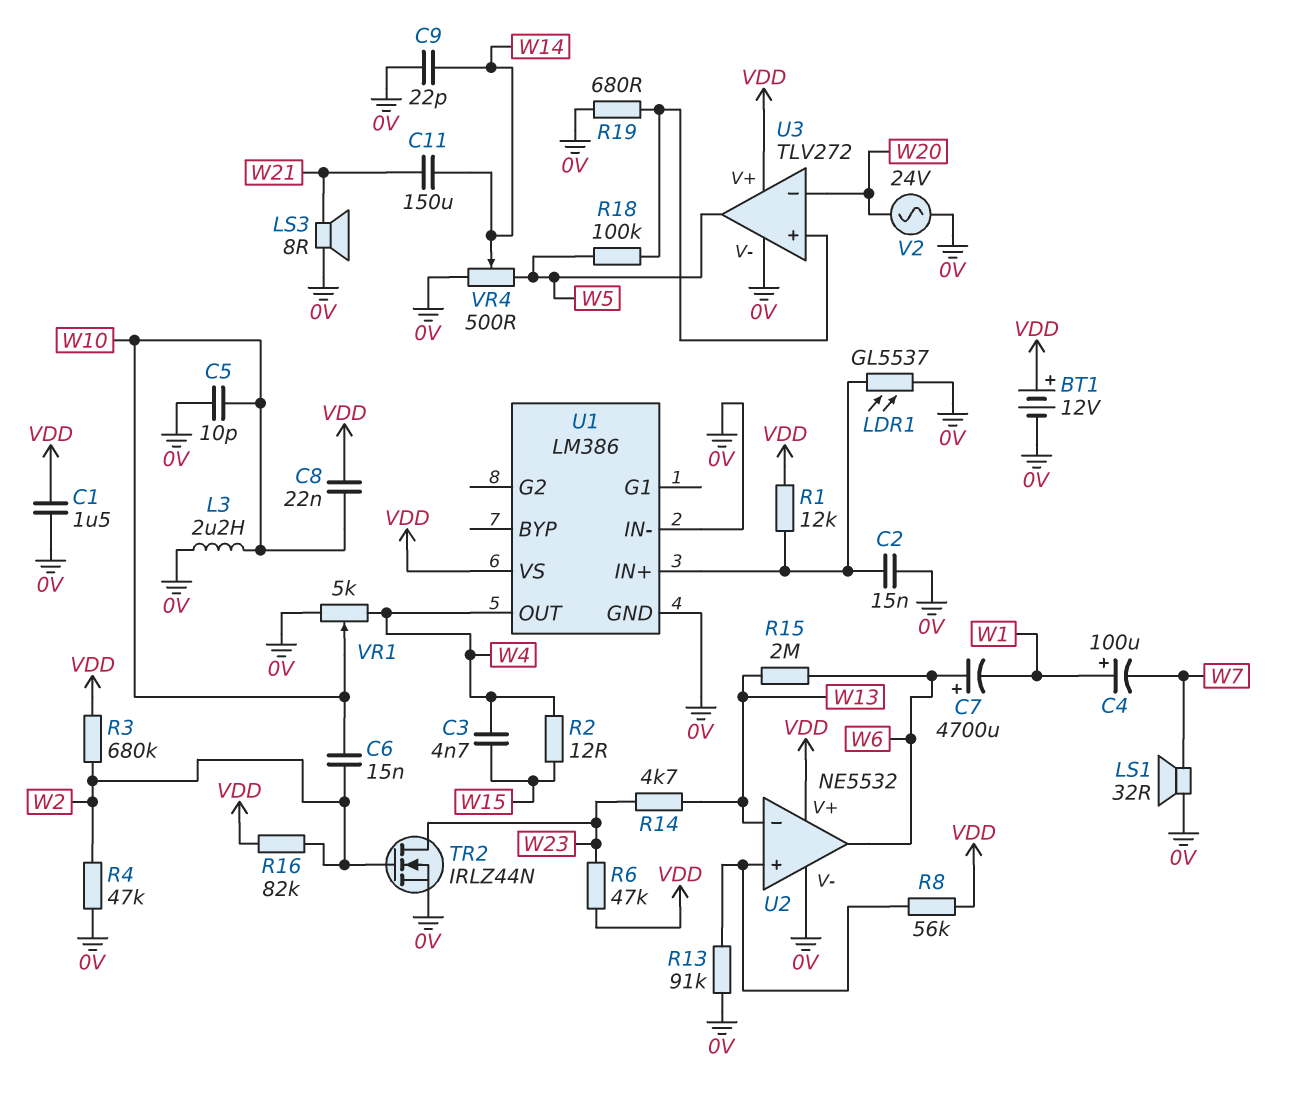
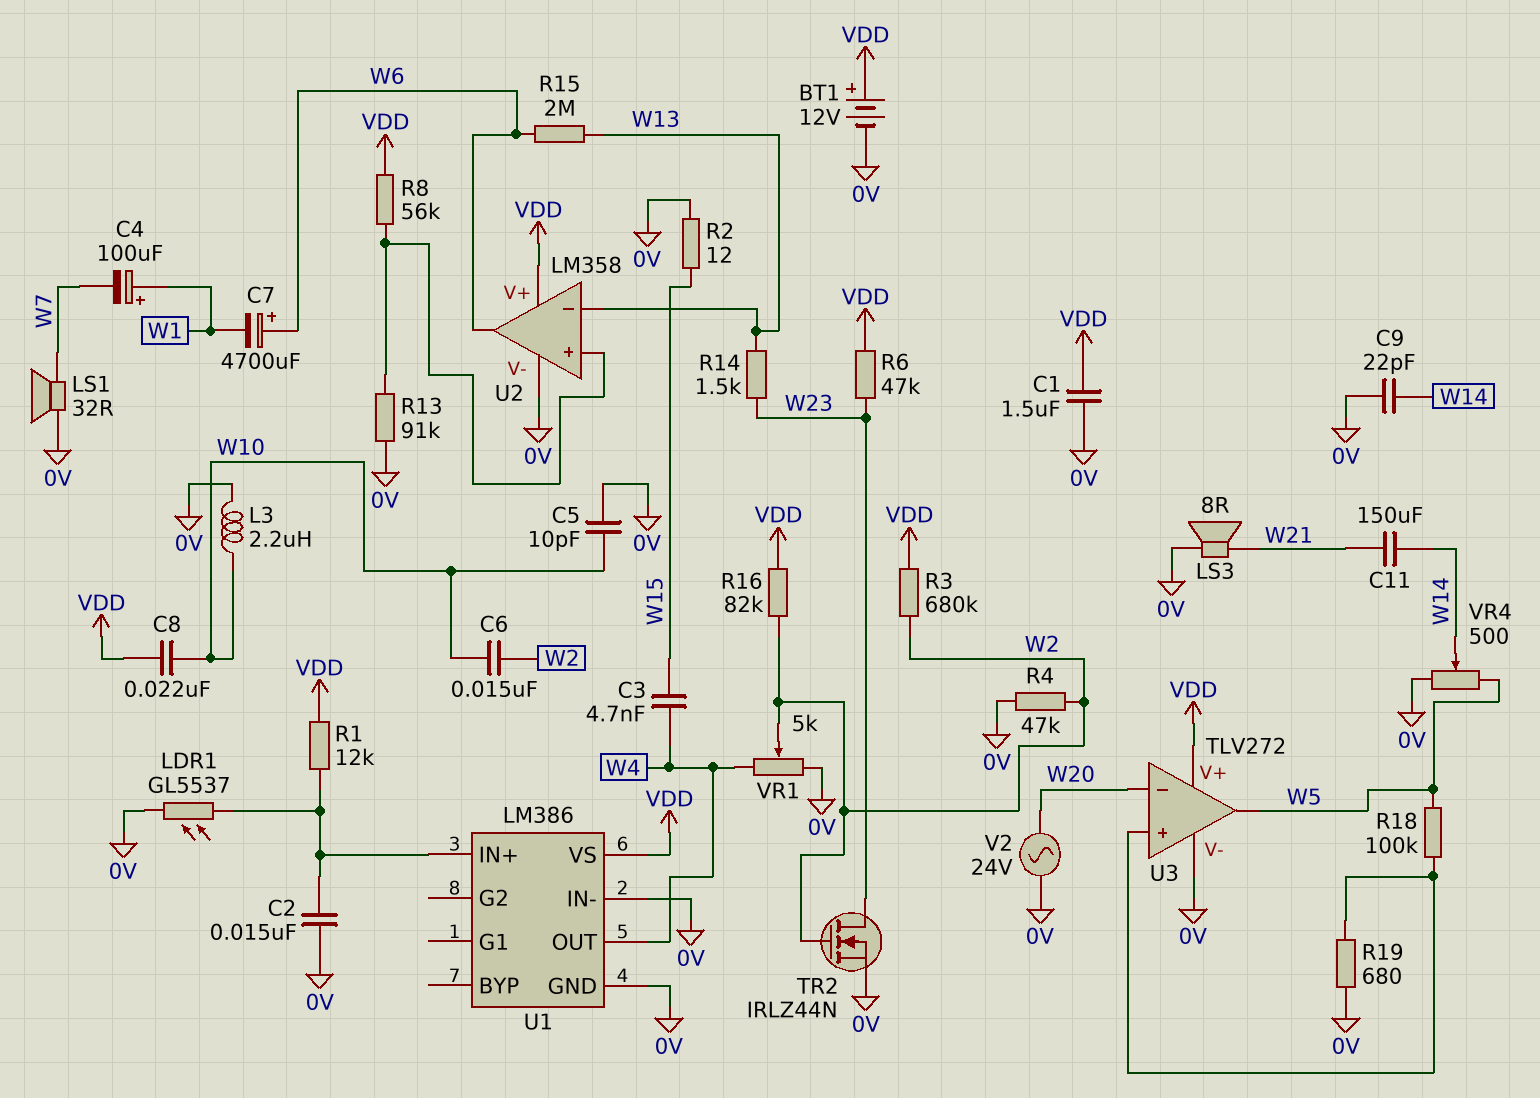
R2: 12 (W4, W15) -> 12 (0V, W15)
R14: 4.7k (W13, W23) -> 1.5k (W13, W23)
U2: NE5532 -> LM358
VR1: 5k (0V, W4, wiper W10) -> 5k (0V, W4, wiper W2)

